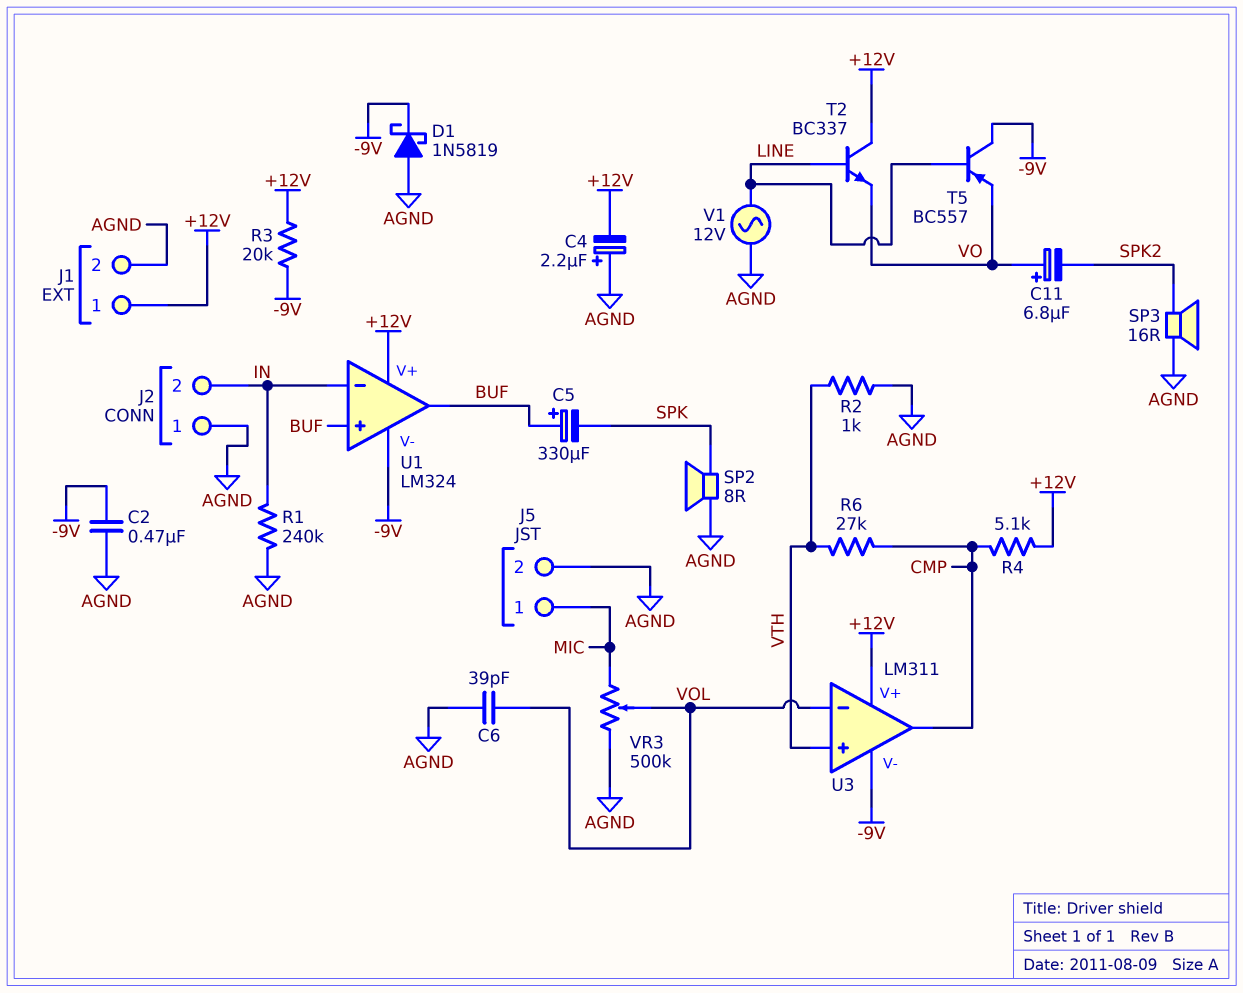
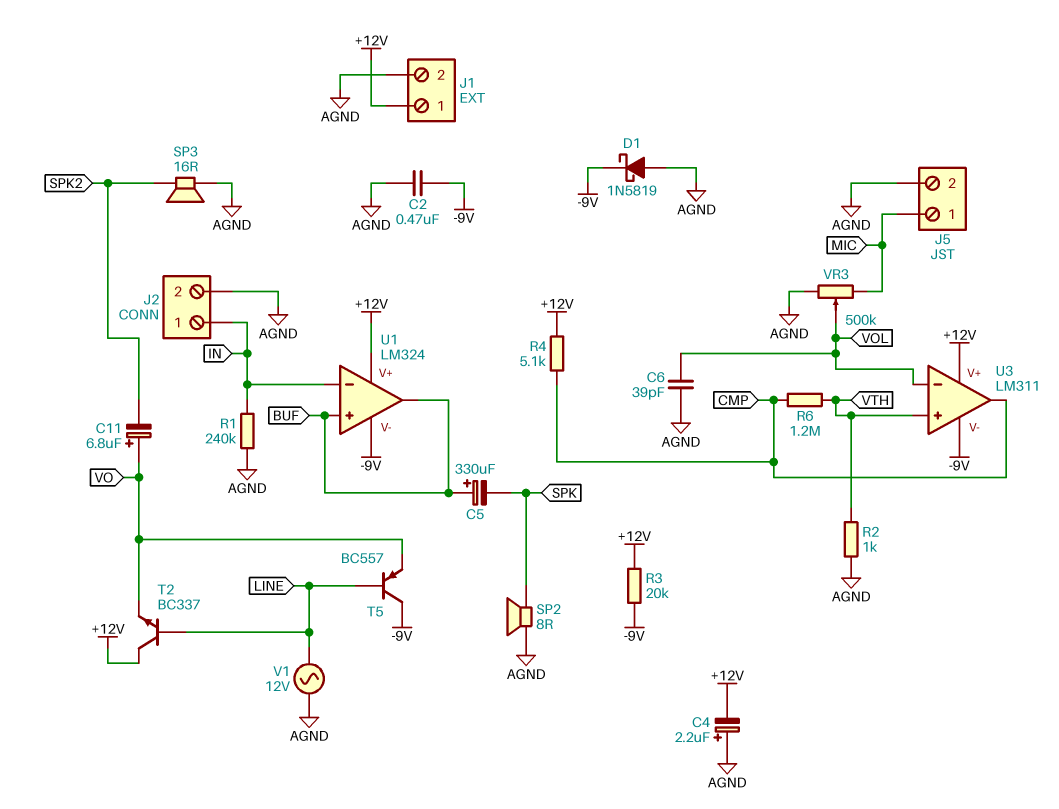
J2 pin 1: AGND -> IN
J2 pin 2: IN -> AGND
R6: 27k (CMP, VTH) -> 1.2M (CMP, VTH)

